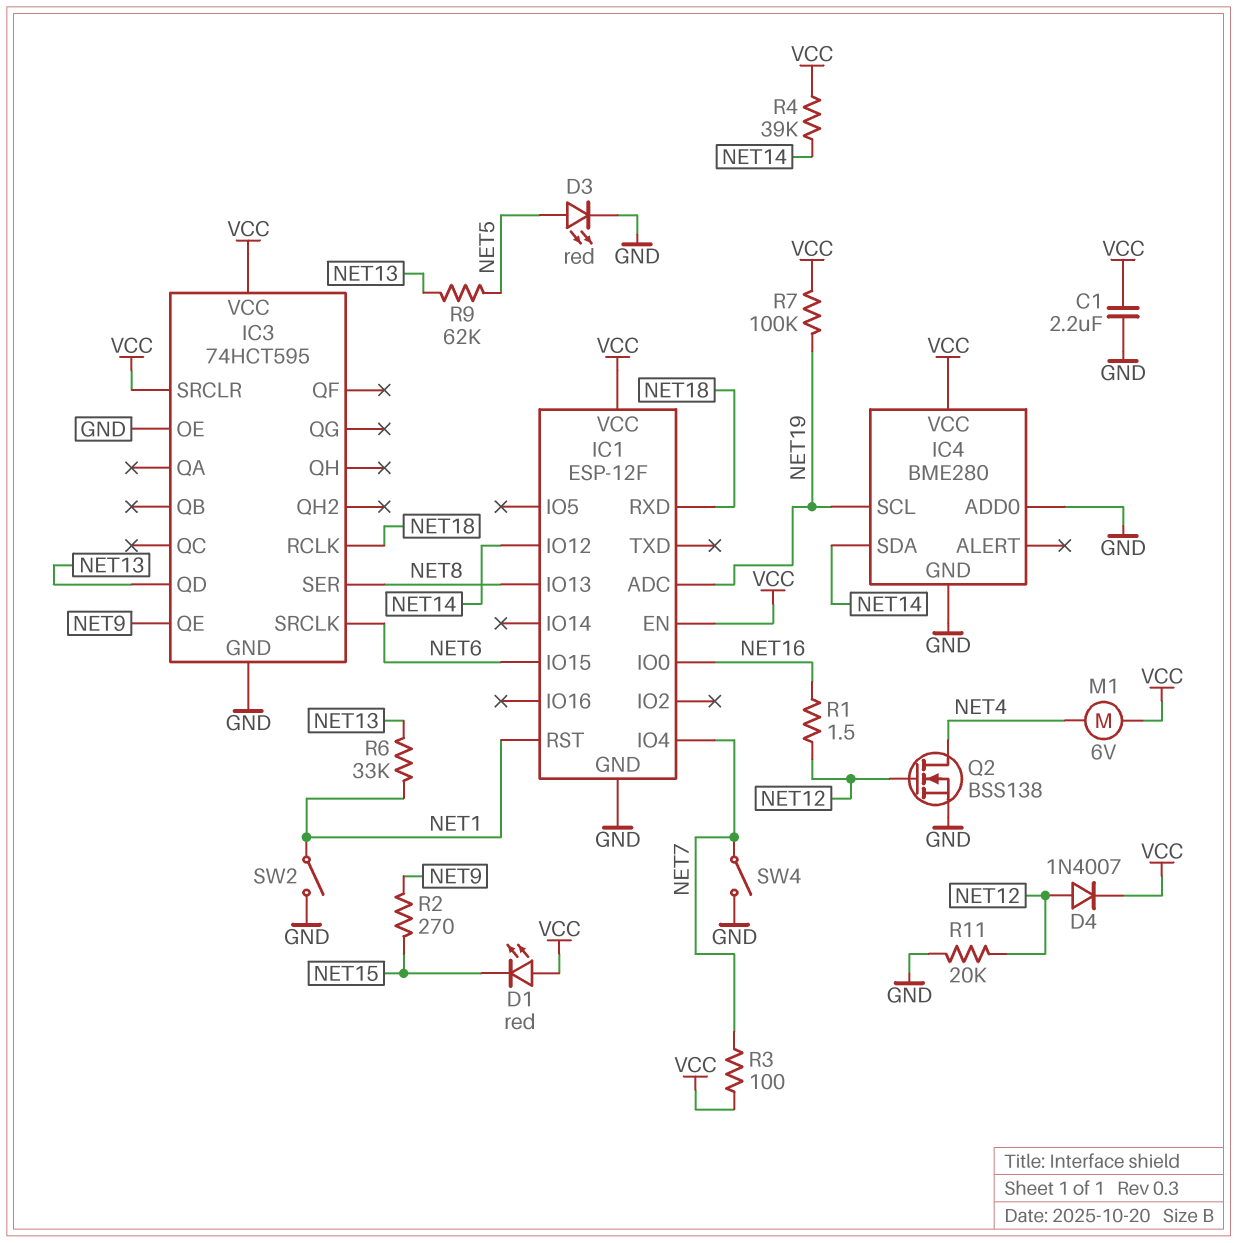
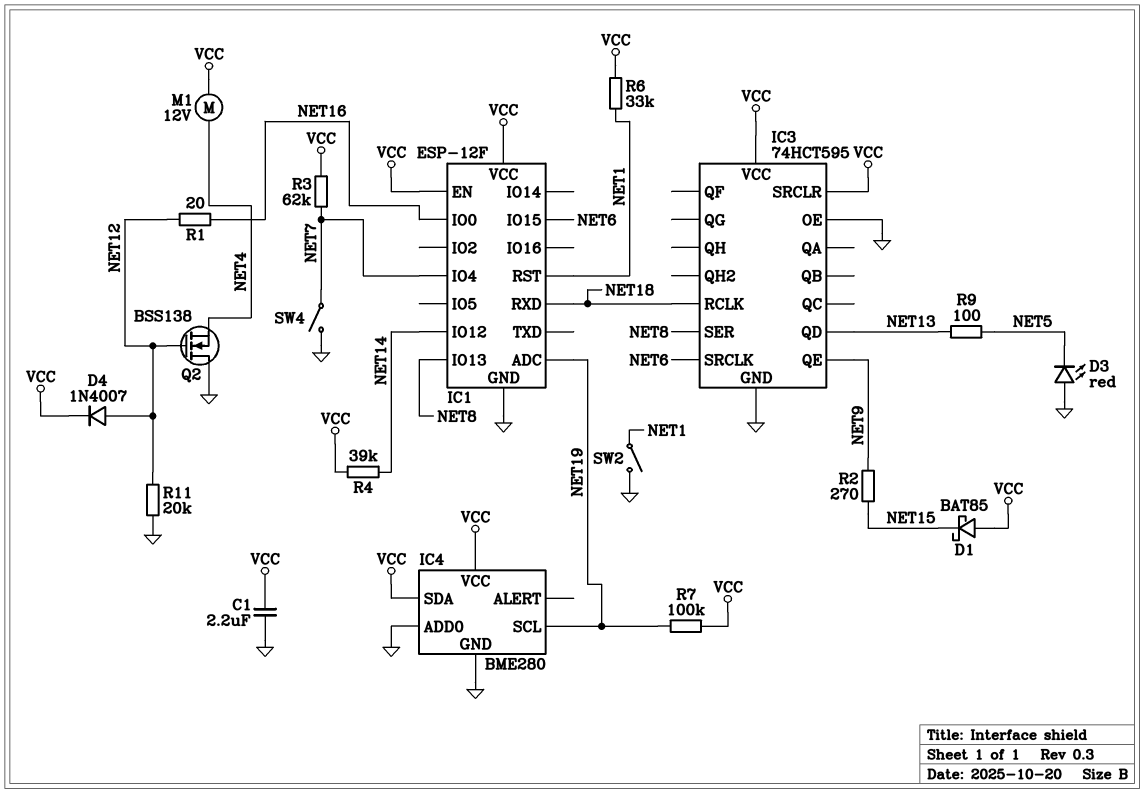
D1: LED red (A VCC, K NET15) -> schottky BAT85 (A VCC, K NET15)
D3: LED red (A NET5, K GND) -> LED red (A GND, K NET5)
IC4 pin SDA: NET14 -> VCC
M1: motor 6V (NET4, VCC) -> motor 12V (NET4, VCC)
Q2: NMOS BSS138 (G NET12, D NET4, S GND) -> NMOS BSS138 (G NET12, D GND, S NET4)
R1: 1.5 (NET12, NET16) -> 20 (NET12, NET16)
R3: 100 (NET7, VCC) -> 62k (NET7, VCC)
R6: 33k (NET1, NET13) -> 33k (NET1, VCC)
R9: 62k (NET5, NET13) -> 100 (NET5, NET13)

